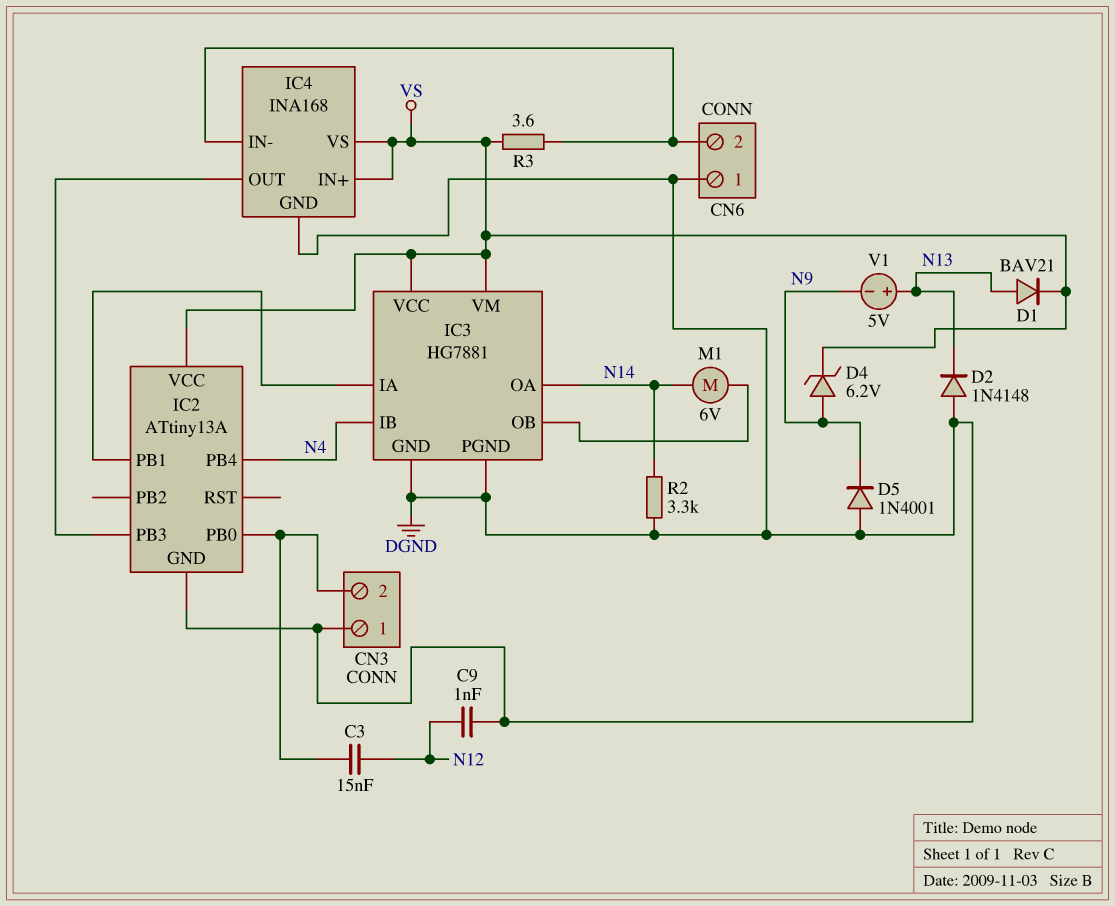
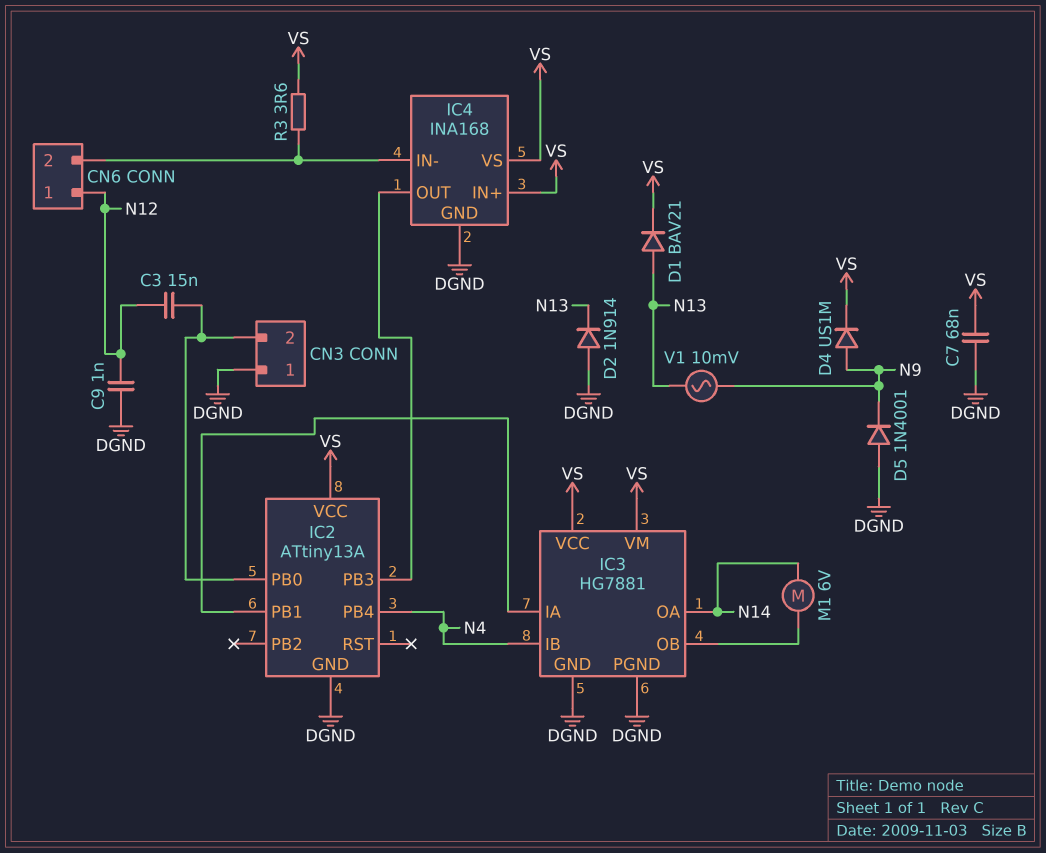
C7: none -> 68nF (DGND, VS)
CN6 pin 1: DGND -> N12
D2: diode 1N4148 (A DGND, K N13) -> diode 1N914 (A DGND, K N13)
D4: zener 6.2V (A N9, K VS) -> diode US1M (A N9, K VS)
R2: 3.3k (DGND, N14) -> none
V1: 5V (plus N13, minus N9) -> AC 10mV (N9, N13)

